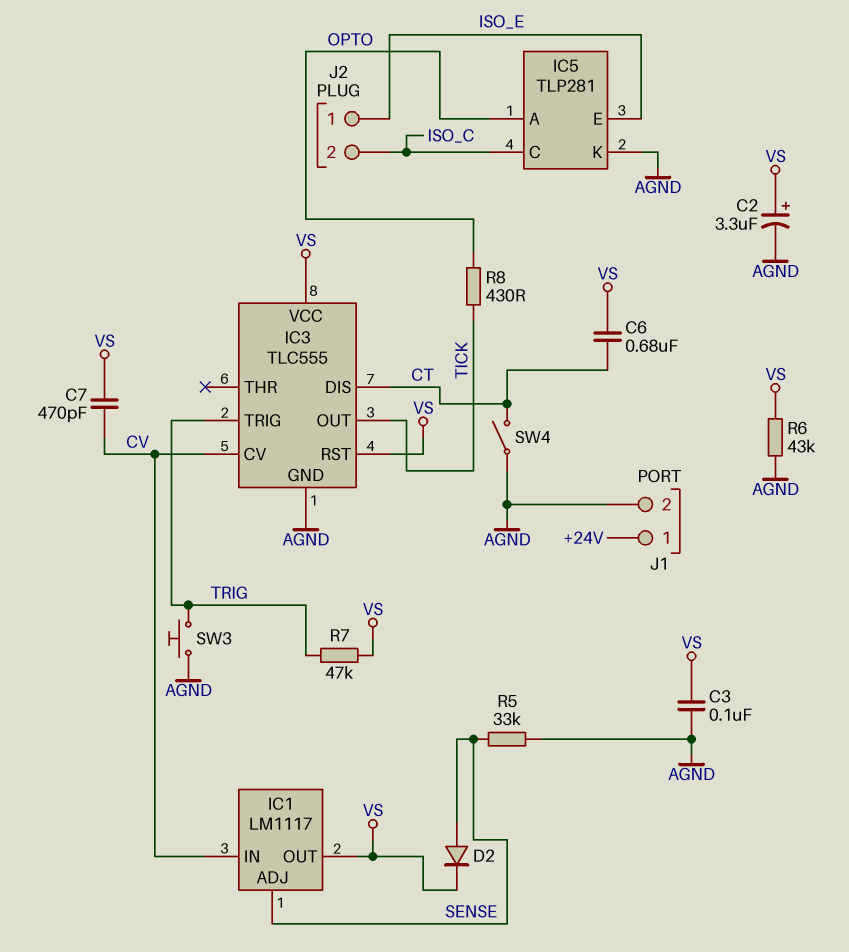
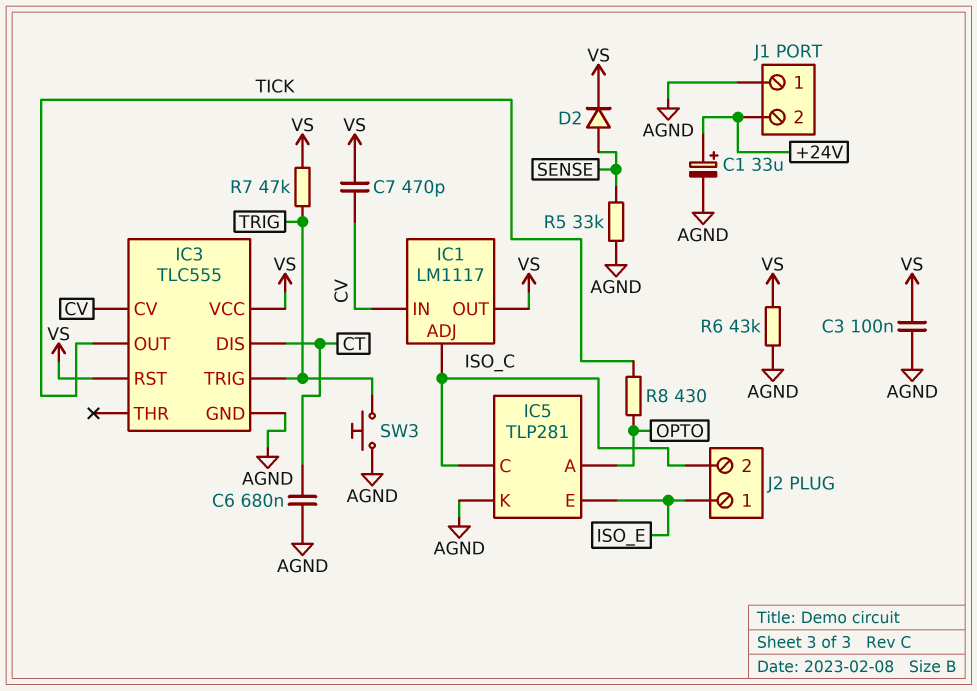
C1: none -> 33uF (plus +24V, minus AGND)
C2: 3.3uF (plus VS, minus AGND) -> none
C6: 680nF (CT, VS) -> 680nF (AGND, CT)
IC1 pin ADJ: SENSE -> ISO_C
J1 pin 1: +24V -> AGND
J1 pin 2: AGND -> +24V
SW4: switch (AGND, CT) -> none

